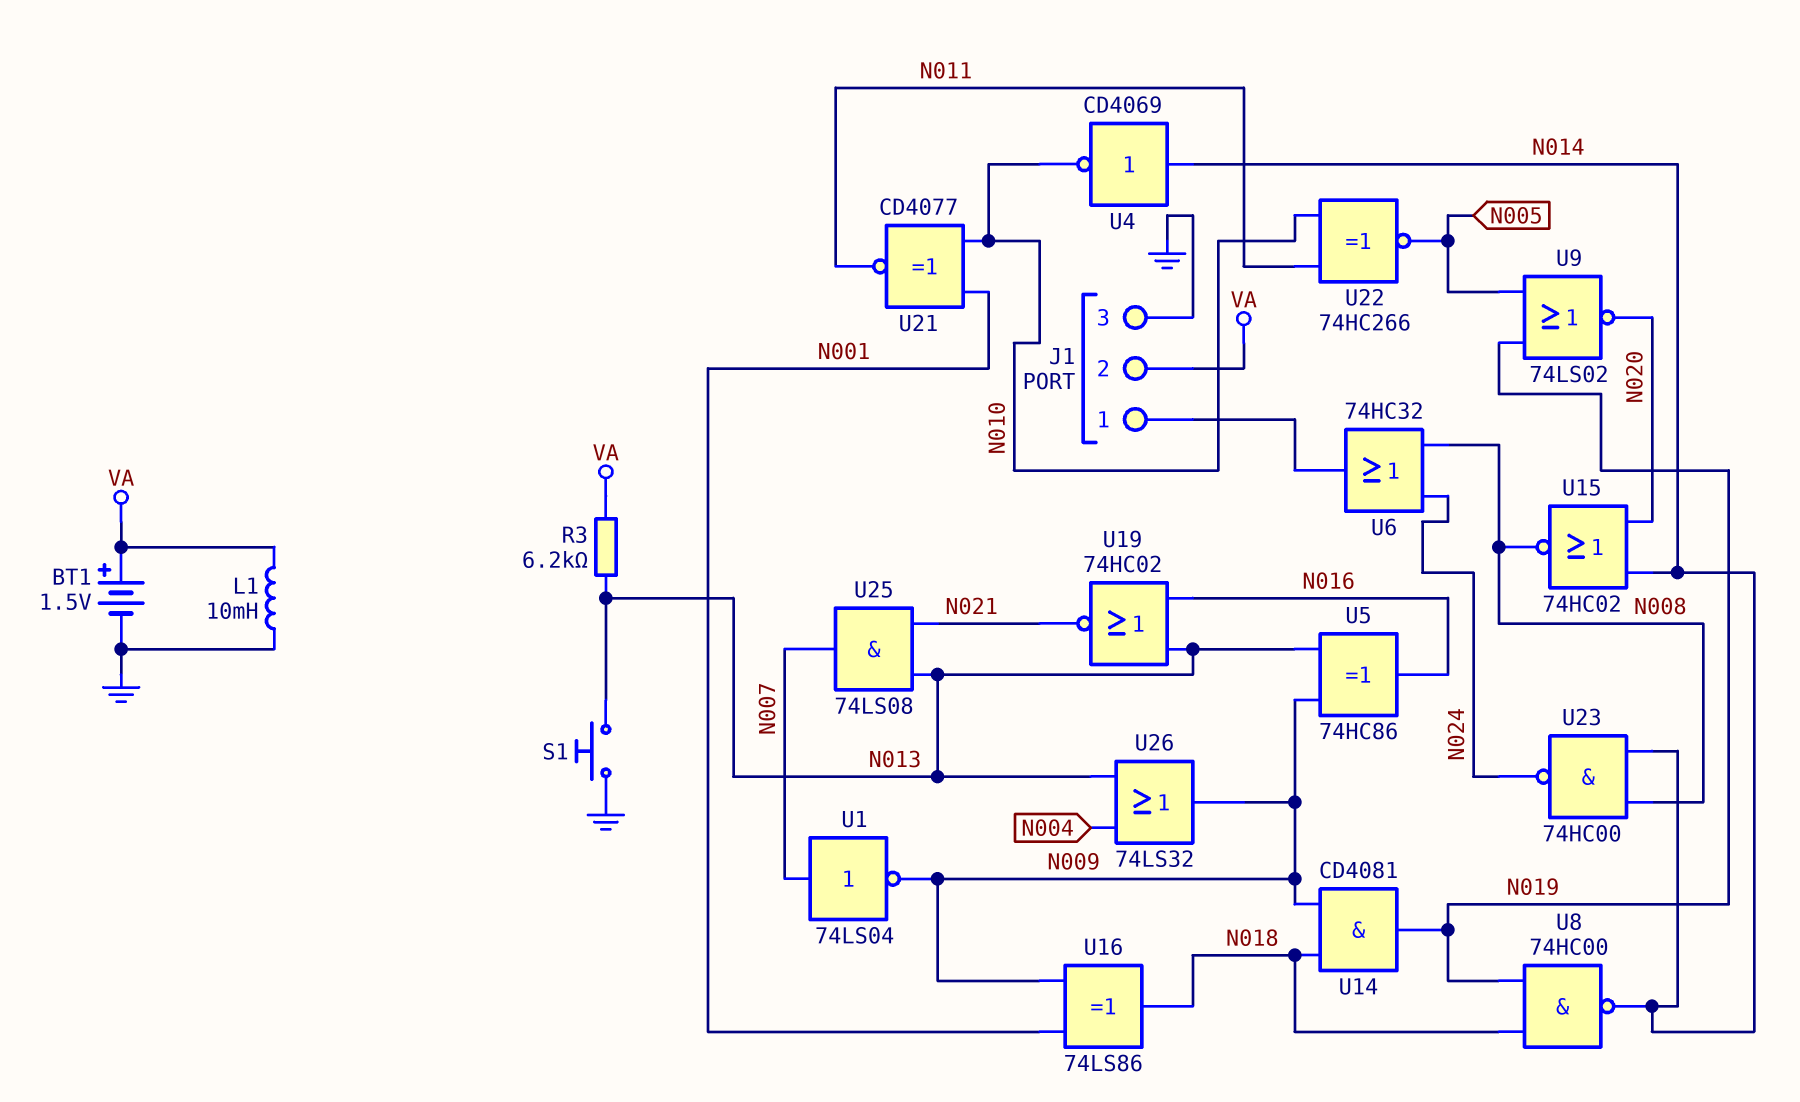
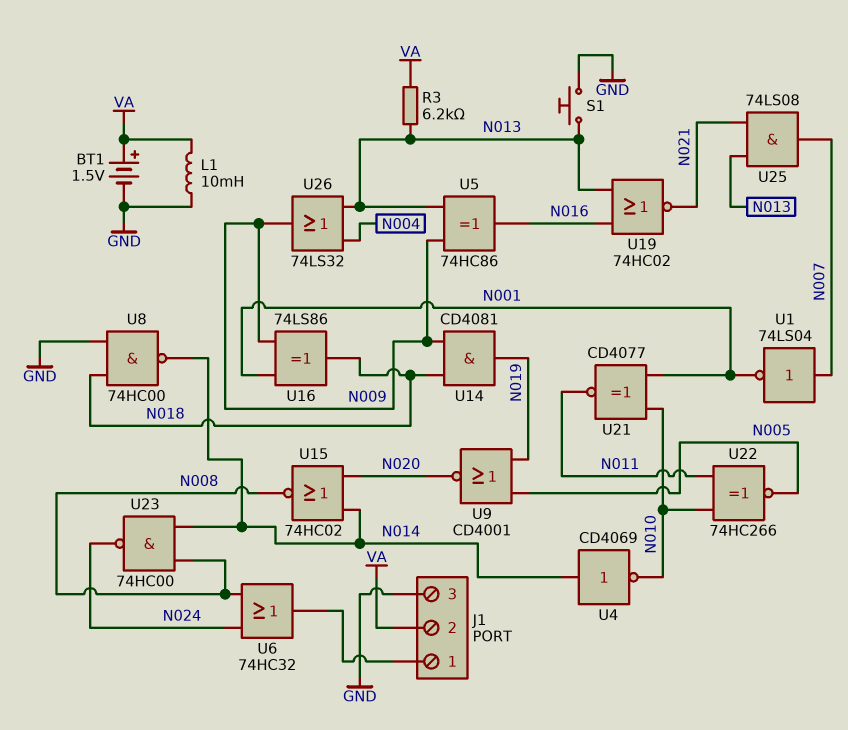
U1: NOT 74LS04 (in N007, out N009) -> NOT 74LS04 (in N007, out N001)
U8: NAND 74HC00 (in N018, in N019, out N014) -> NAND 74HC00 (in GND, in N018, out N014)
U9: NOR 74LS02 (in N005, in N019, out N020) -> NOR CD4001 (in N005, in N019, out N020)

